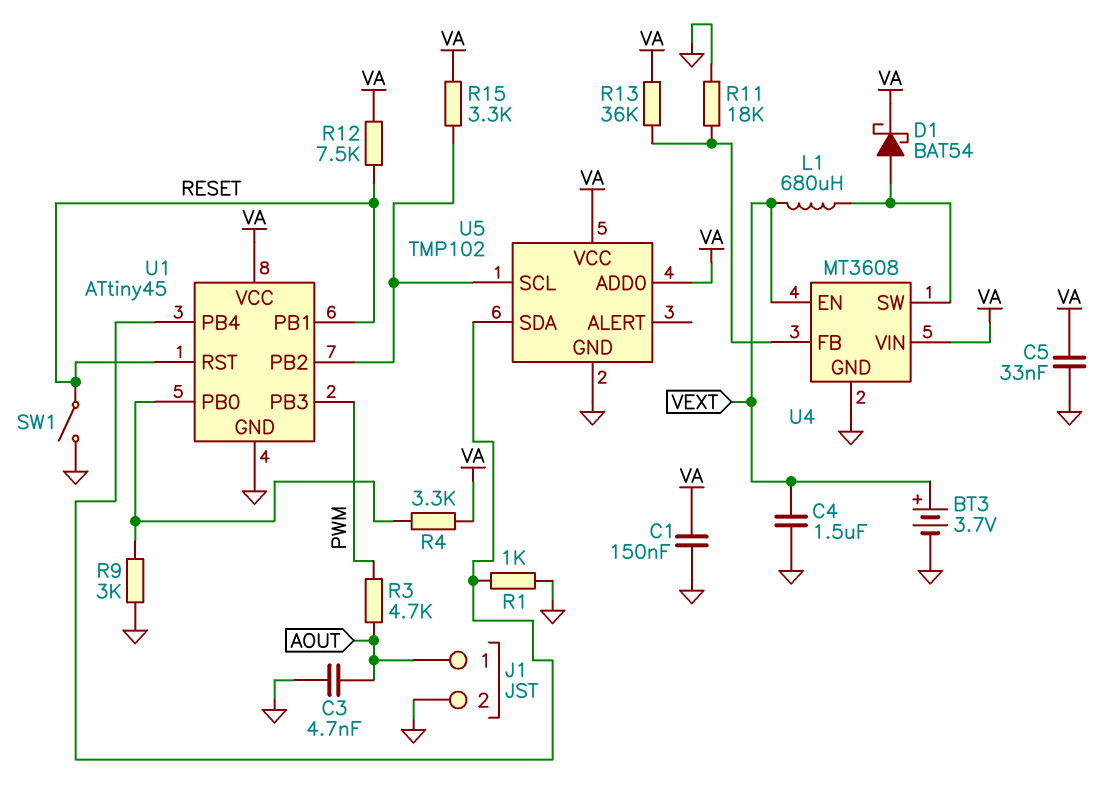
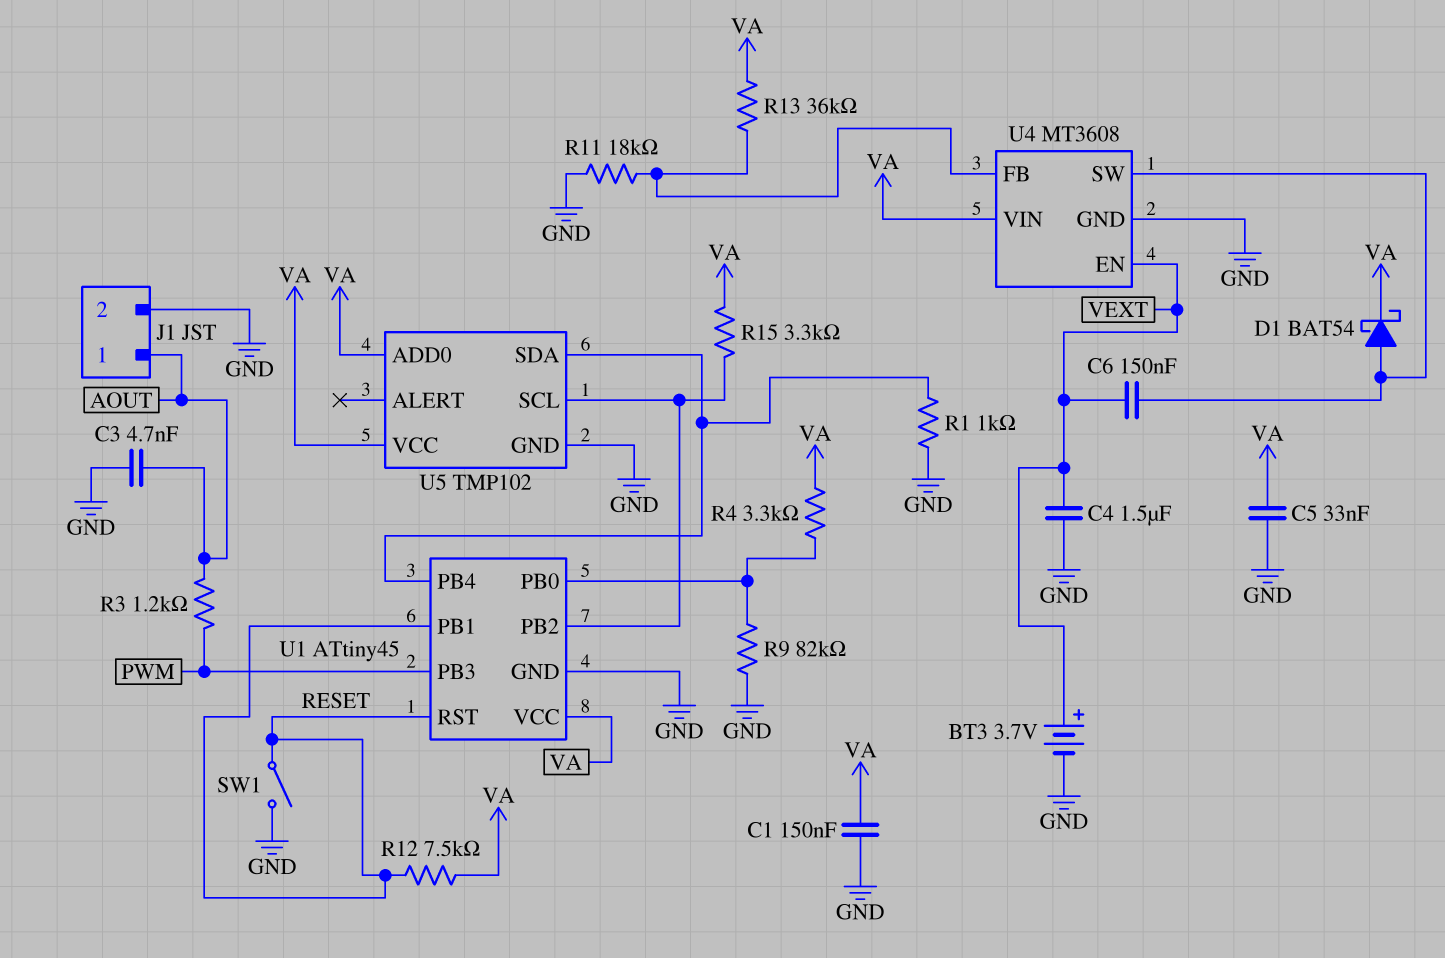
C6: none -> 150nF (U4/SW, VEXT)
L1: 680uH (U4/SW, VEXT) -> none
R3: 4.7k (AOUT, PWM) -> 1.2k (AOUT, PWM)
R9: 3k (GND, U1/PB0) -> 82k (GND, U1/PB0)

